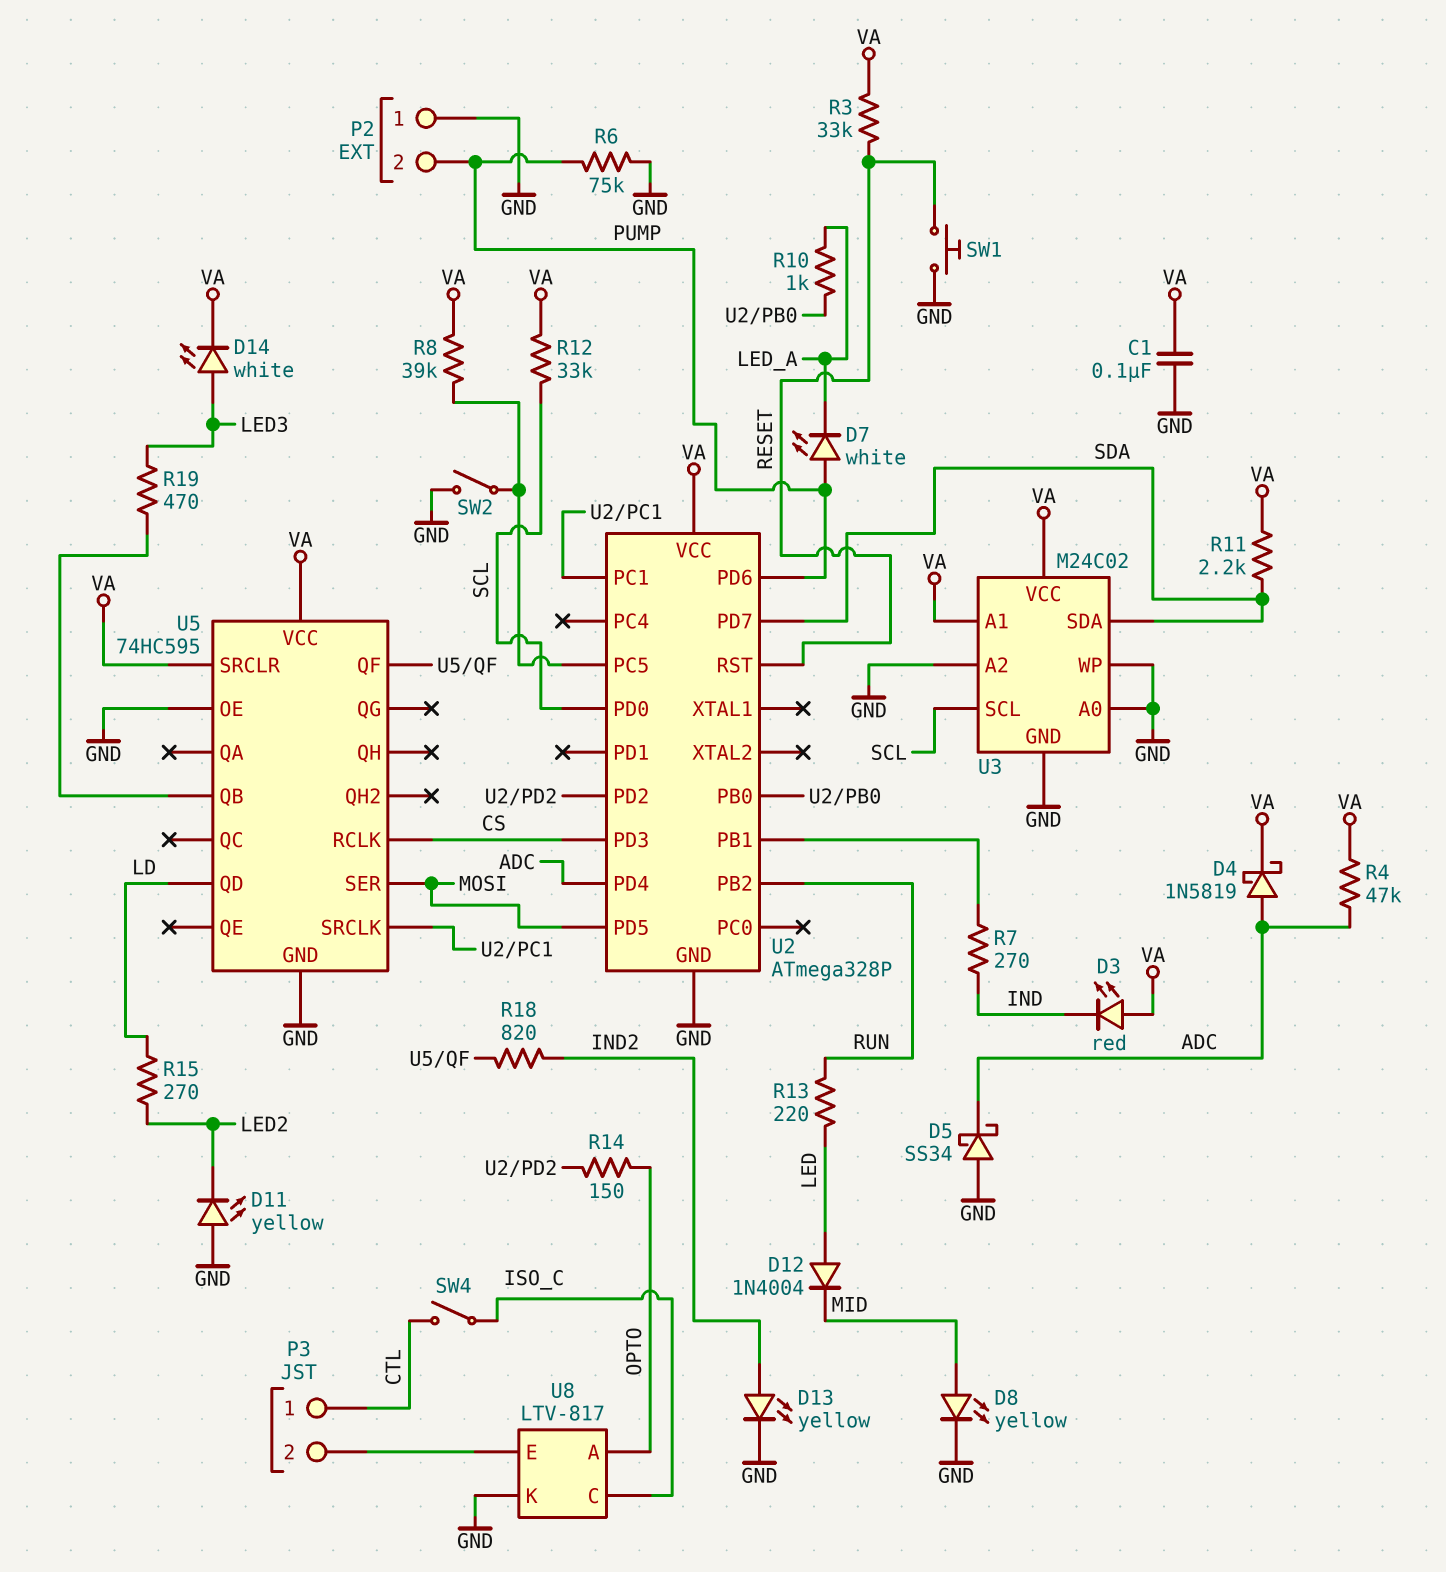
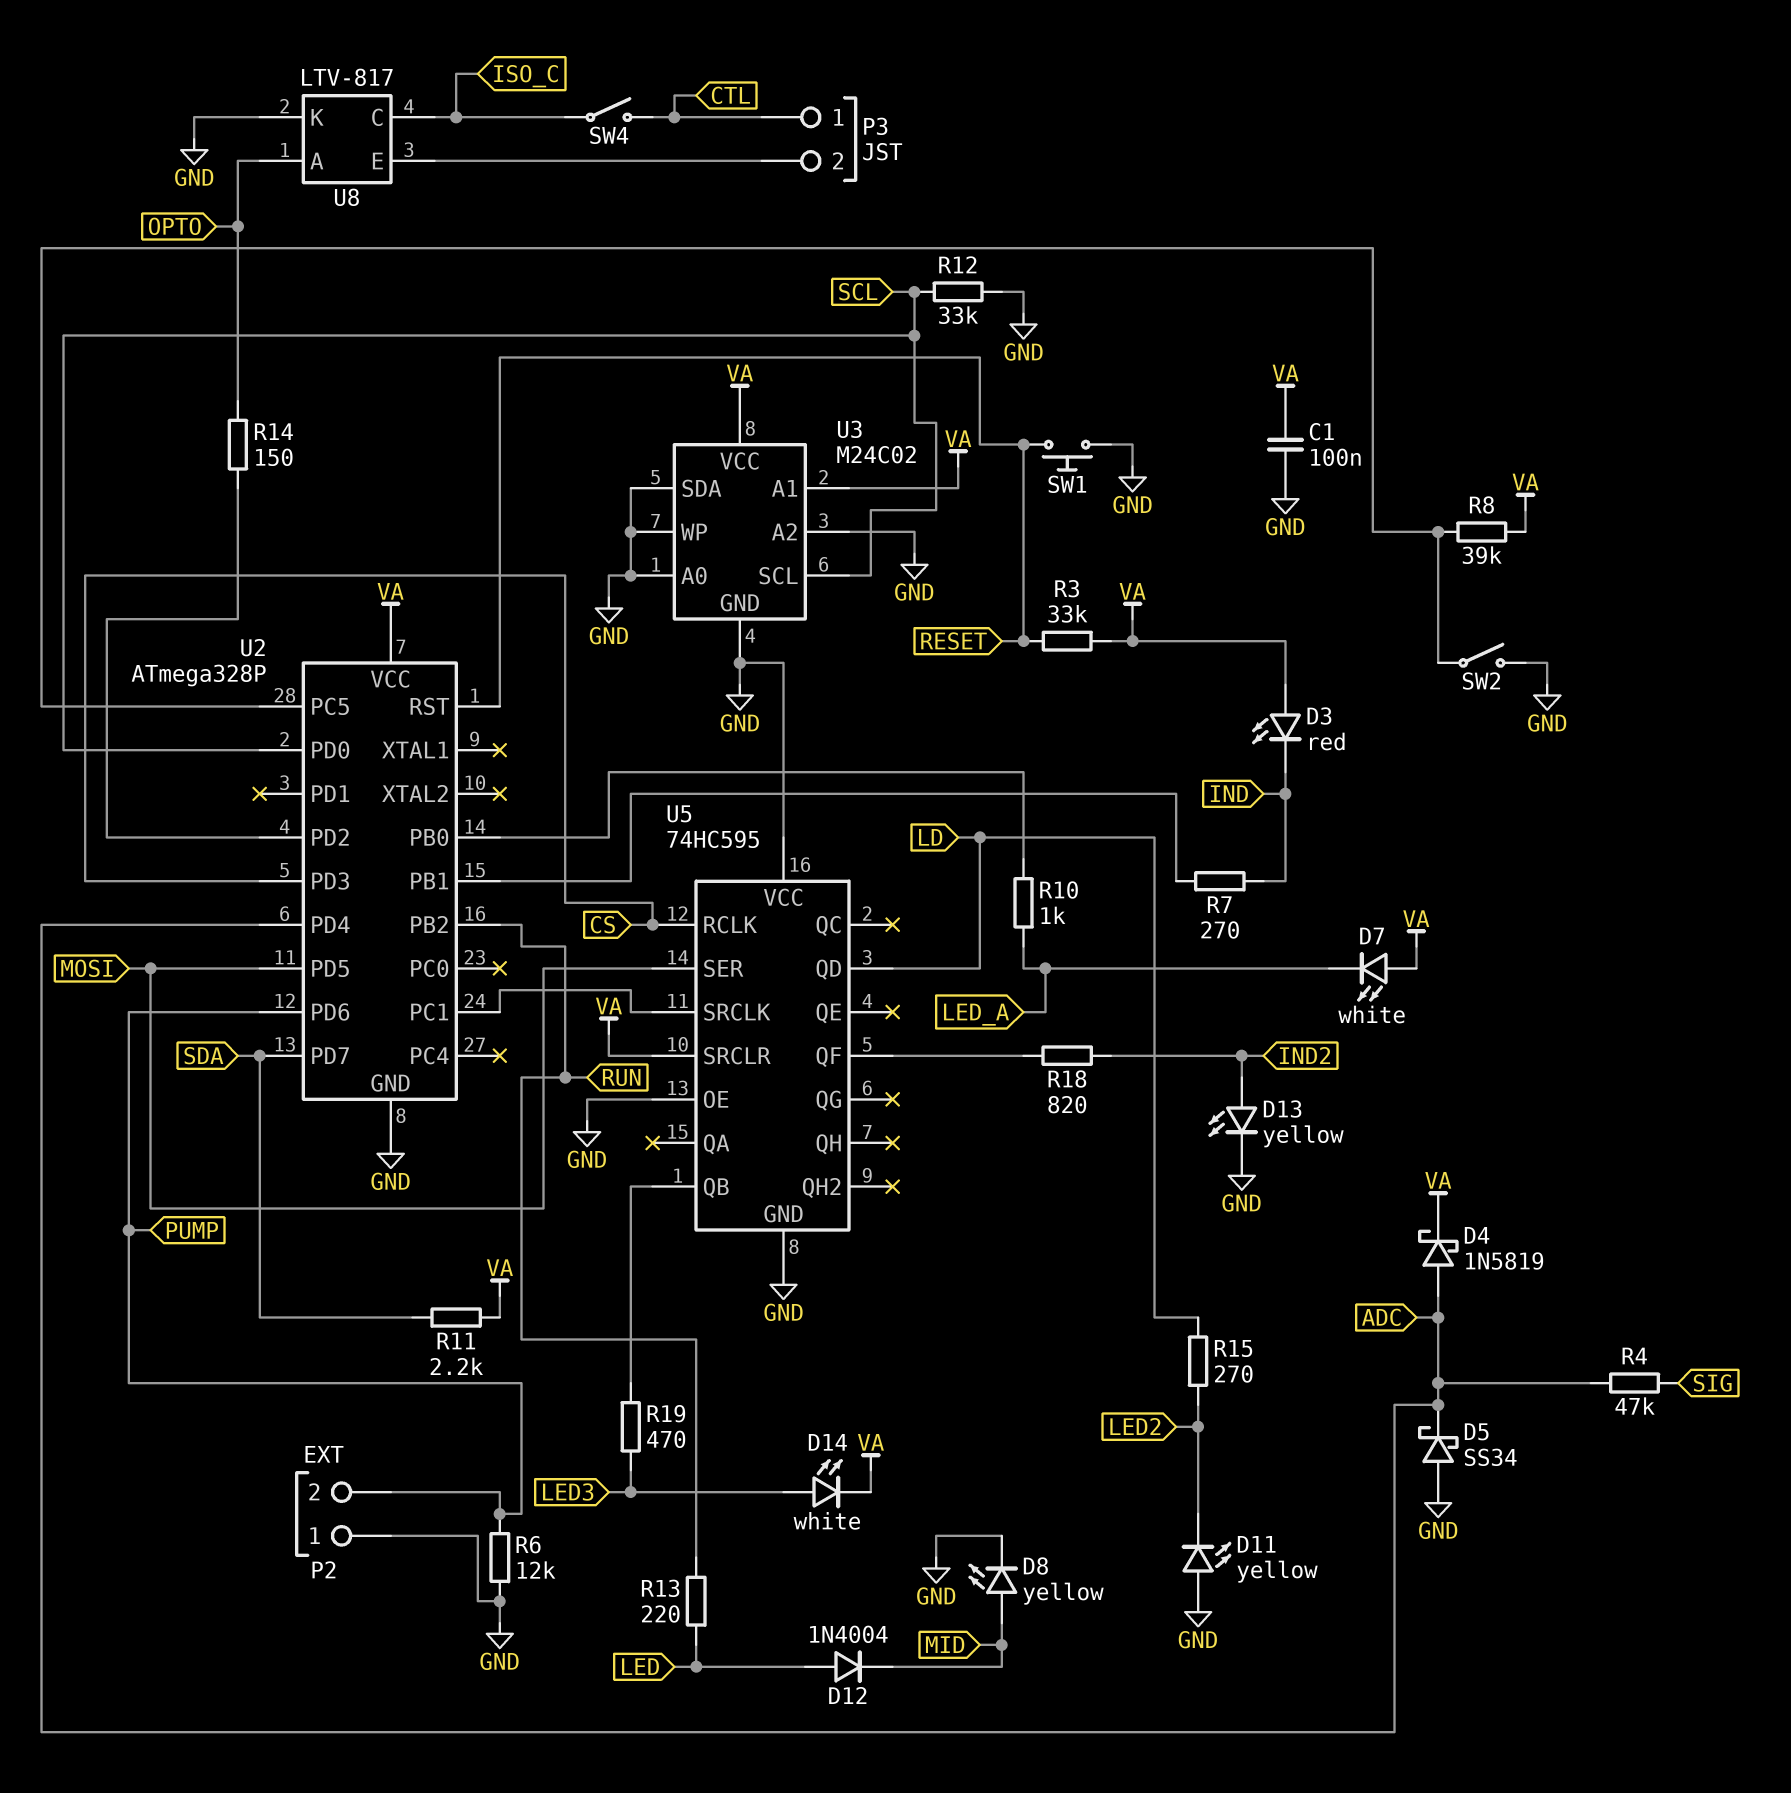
D7: LED white (A PUMP, K LED_A) -> LED white (A VA, K LED_A)
R4: 47k (ADC, VA) -> 47k (ADC, SIG)
R6: 75k (GND, PUMP) -> 12k (GND, PUMP)
R12: 33k (SCL, VA) -> 33k (GND, SCL)
U3 pin SDA: SDA -> GND
U5 pin VCC: VA -> GND

